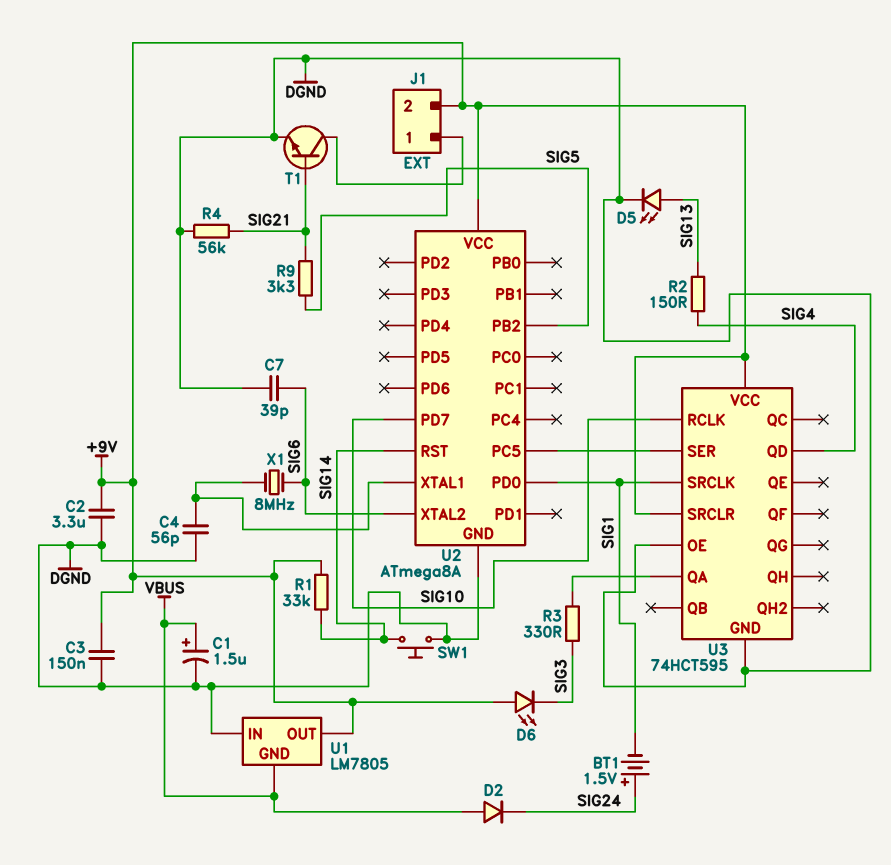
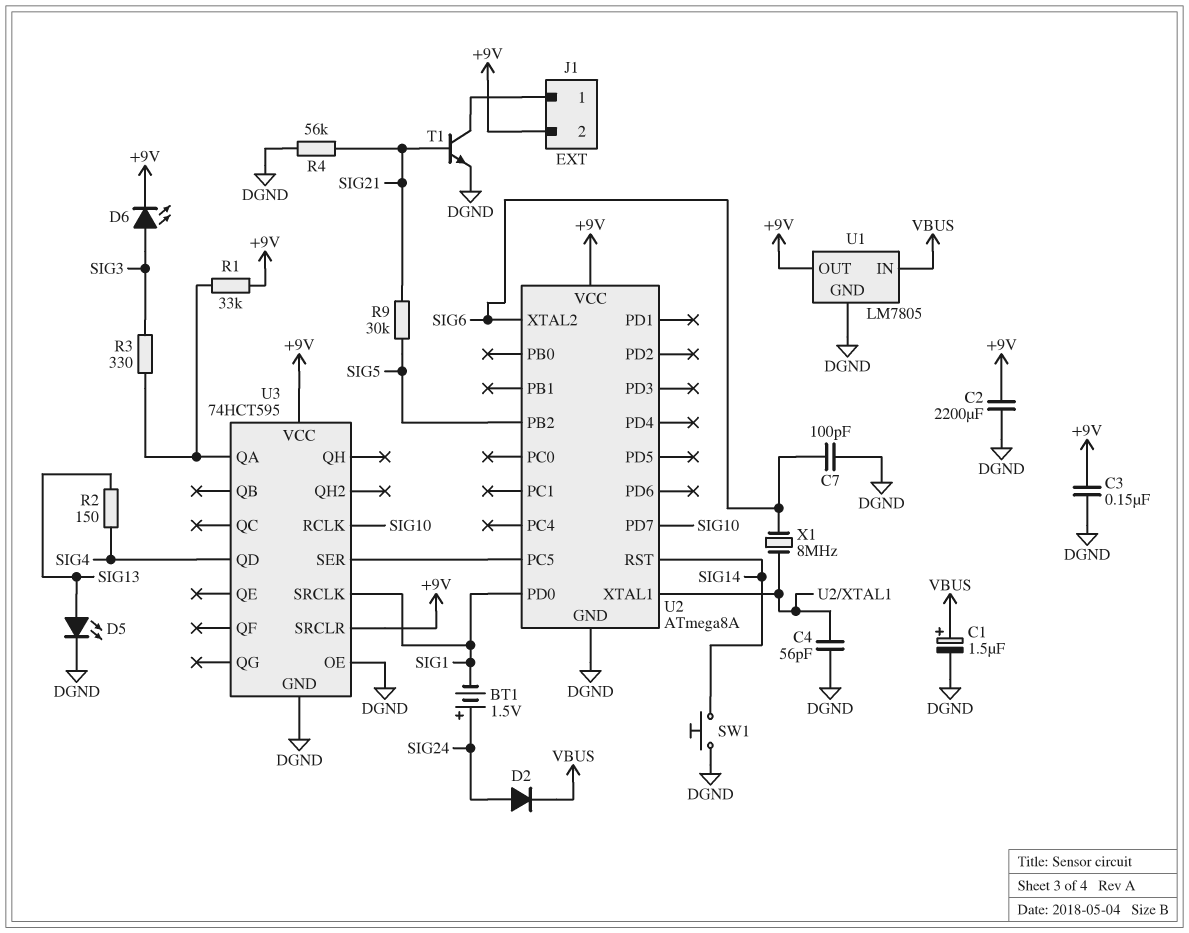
C2: 3.3uF (+9V, DGND) -> 2200uF (+9V, DGND)
C7: 39pF (DGND, SIG6) -> 100pF (DGND, SIG6)
D2: diode (A VBUS, K SIG24) -> diode (A SIG24, K VBUS)
D6: LED (A +9V, K SIG3) -> LED (A SIG3, K +9V)
R1: 33k (+9V, SIG14) -> 33k (+9V, U3/QA)
R9: 3.3k (SIG5, SIG21) -> 30k (SIG5, SIG21)
U1 pin GND: VBUS -> DGND
U1 pin IN: DGND -> VBUS

